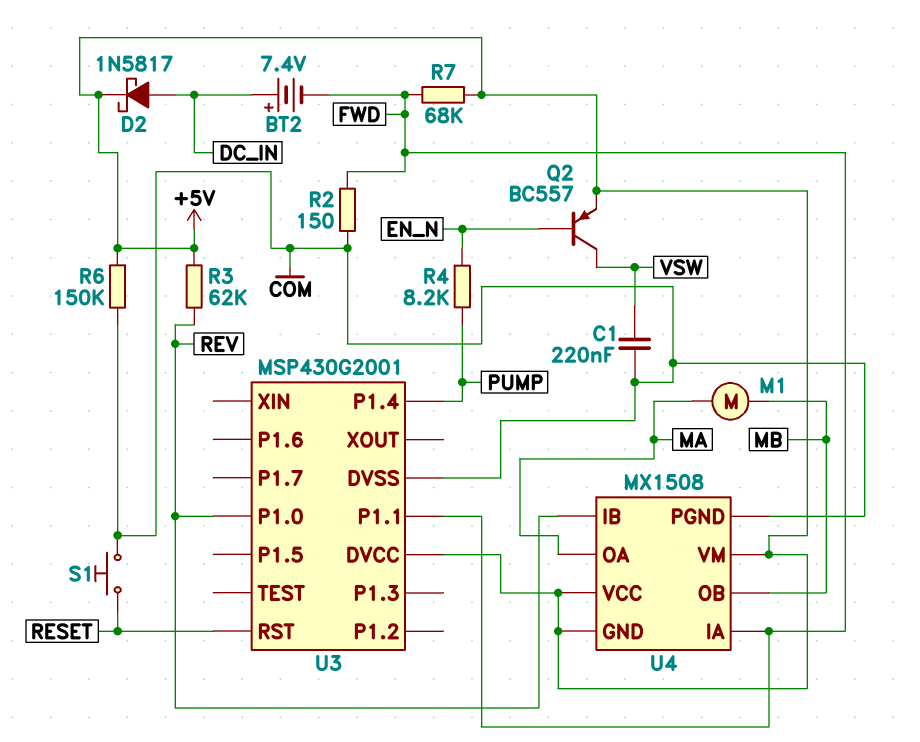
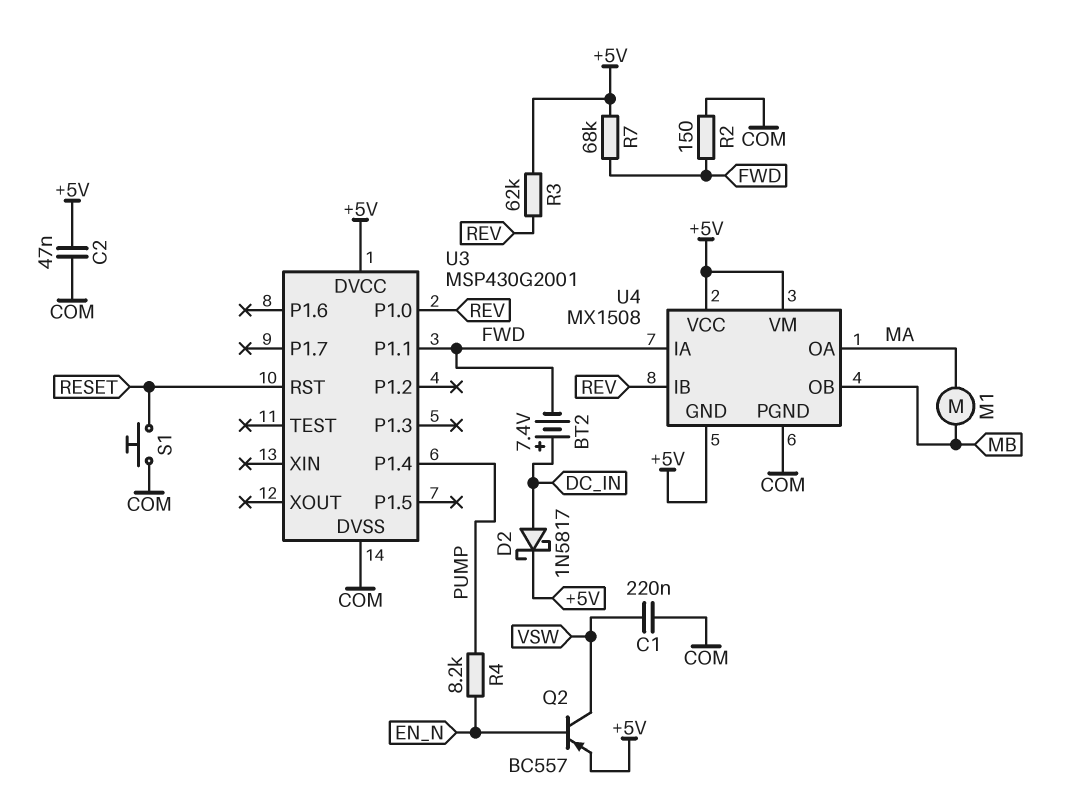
C2: none -> 47nF (+5V, COM)
R6: 150k (+5V, COM) -> none

